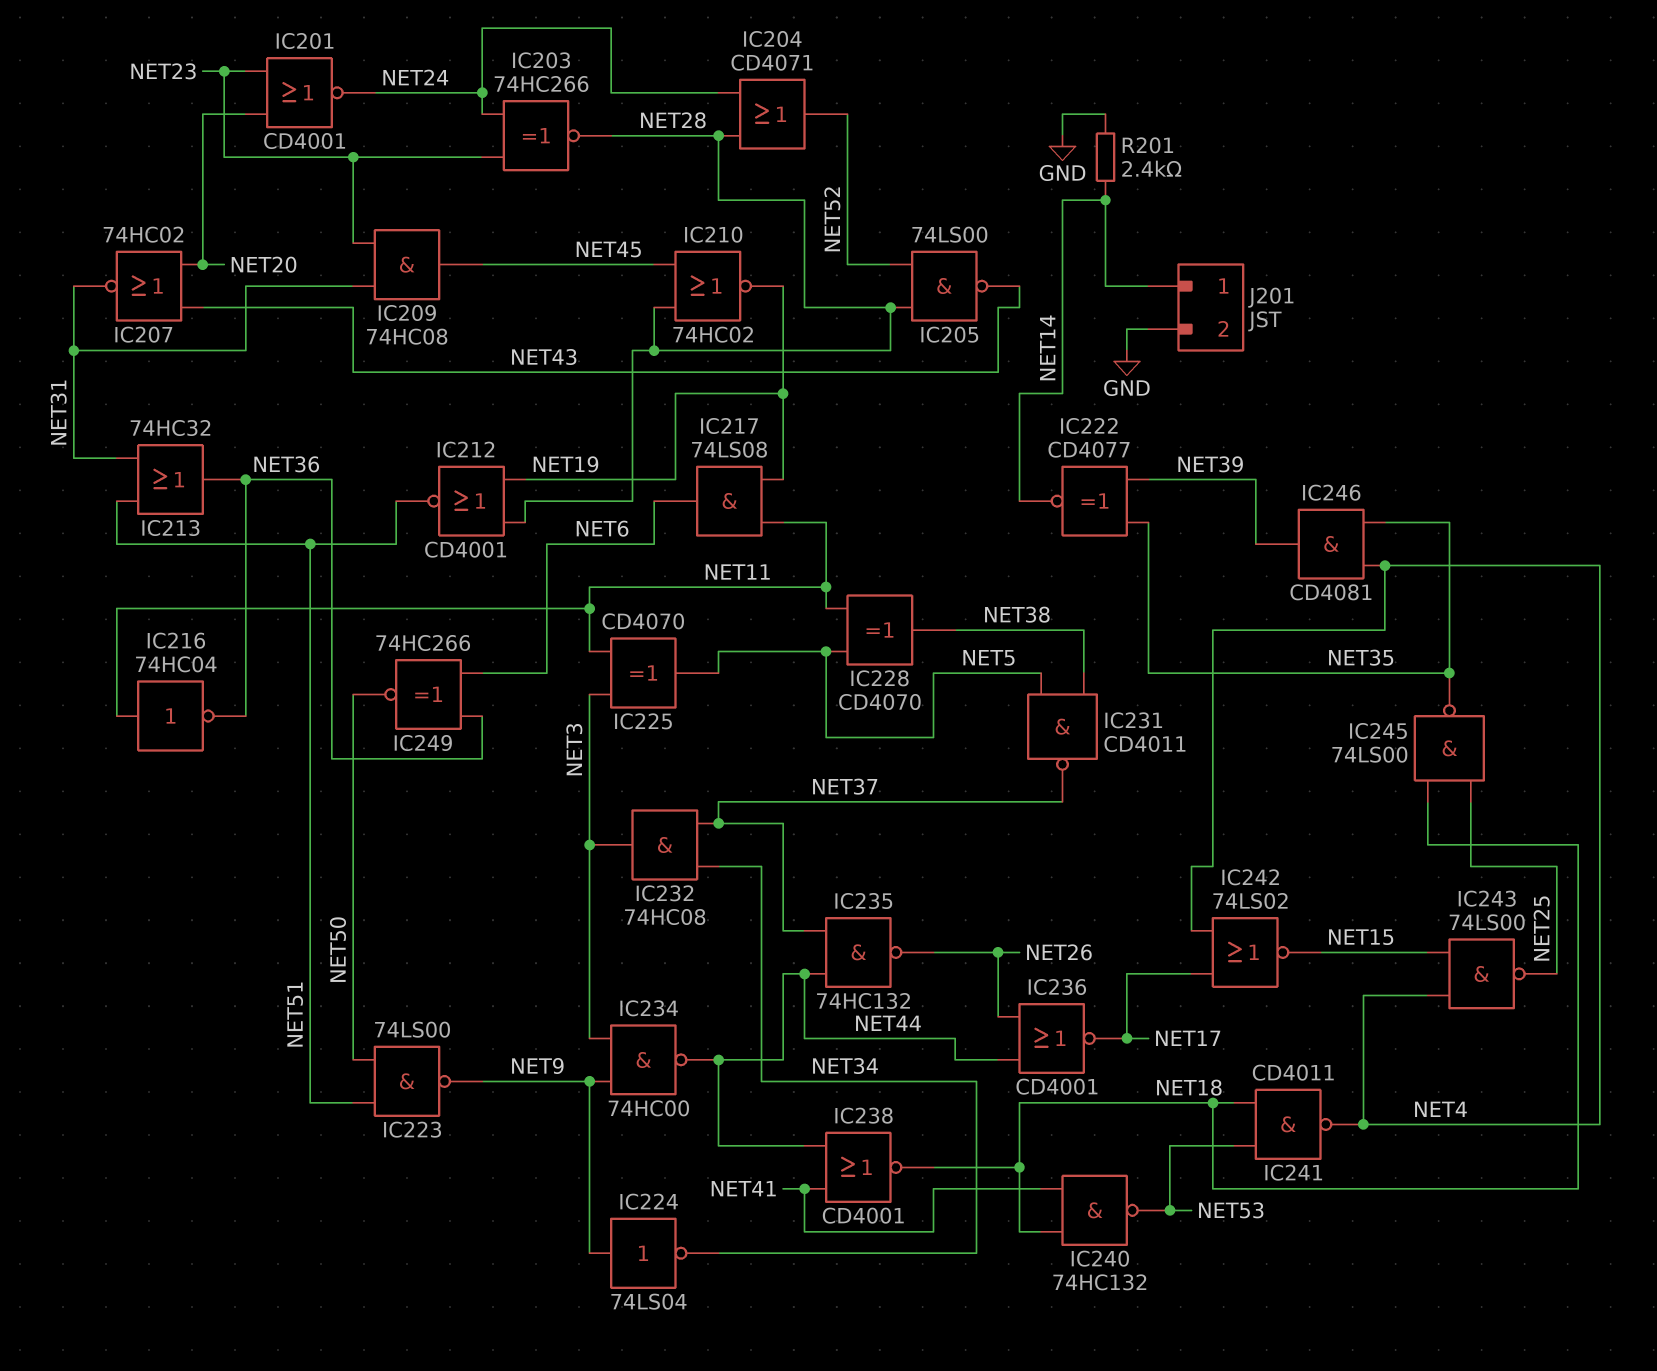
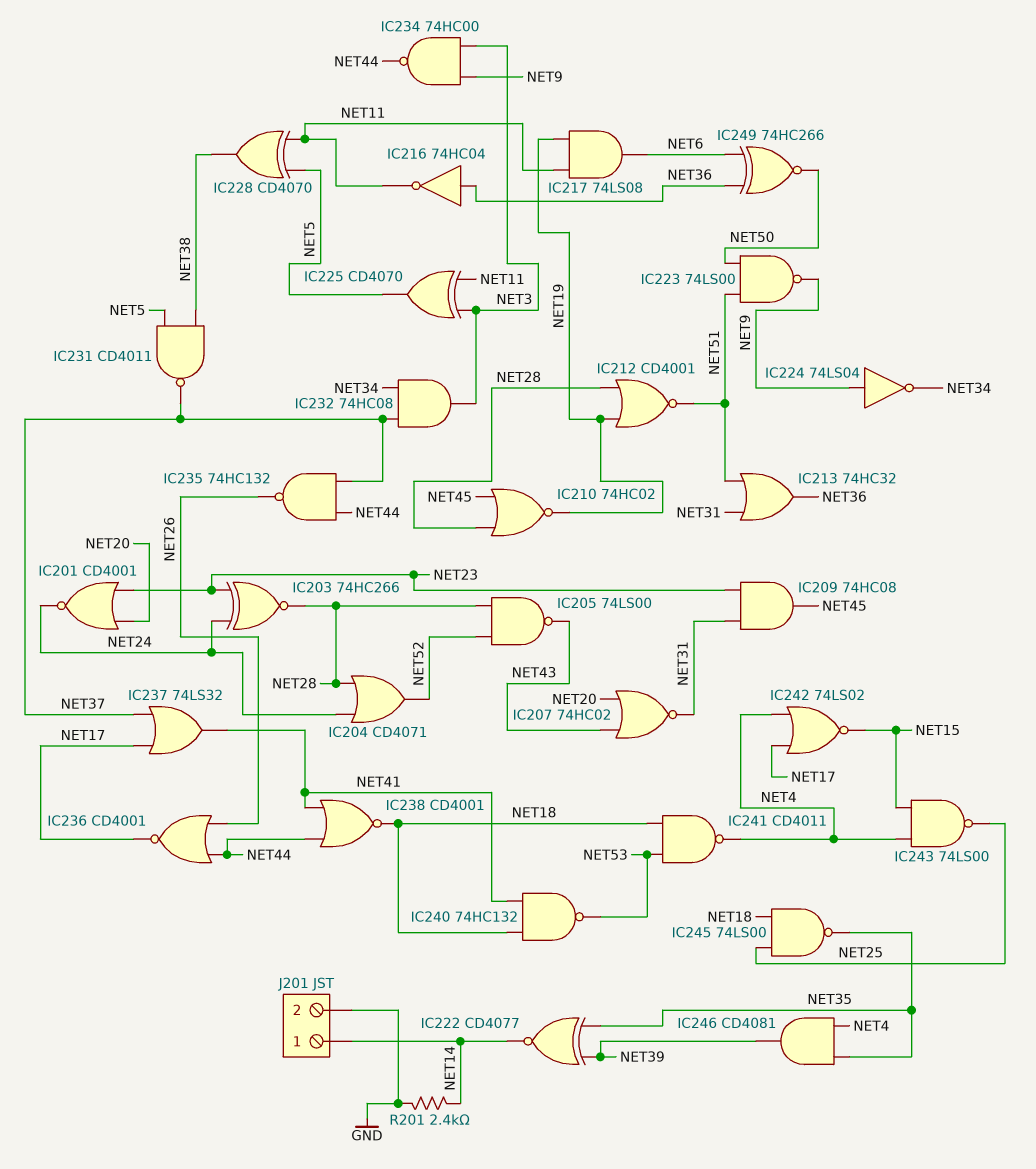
IC216: NOT 74HC04 (in NET11, out NET36) -> NOT 74HC04 (in NET36, out NET11)
IC237: none -> OR 74LS32 (in NET17, in NET37, out NET41)

